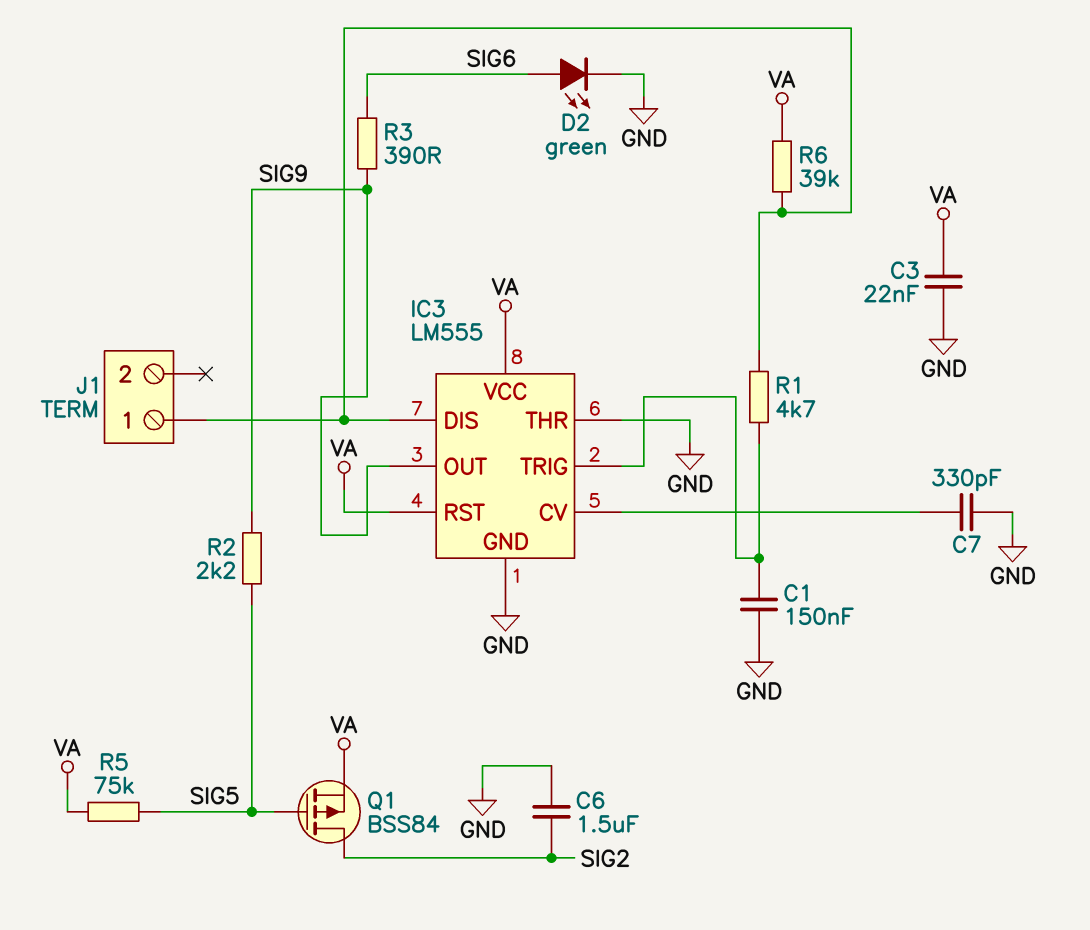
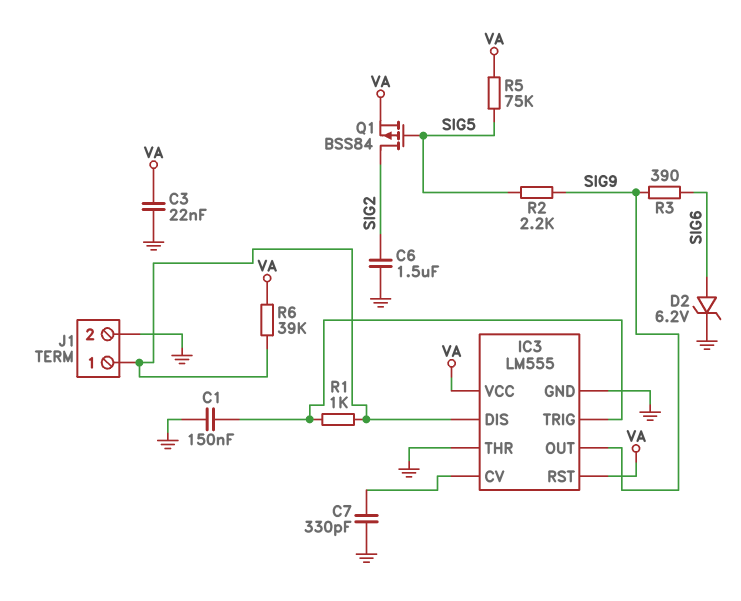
D2: LED green (A SIG6, K GND) -> zener 6.2V (A SIG6, K GND)
J1 pin 2: none -> GND
R1: 4.7k (IC3/DIS, IC3/TRIG) -> 1k (IC3/DIS, IC3/TRIG)

